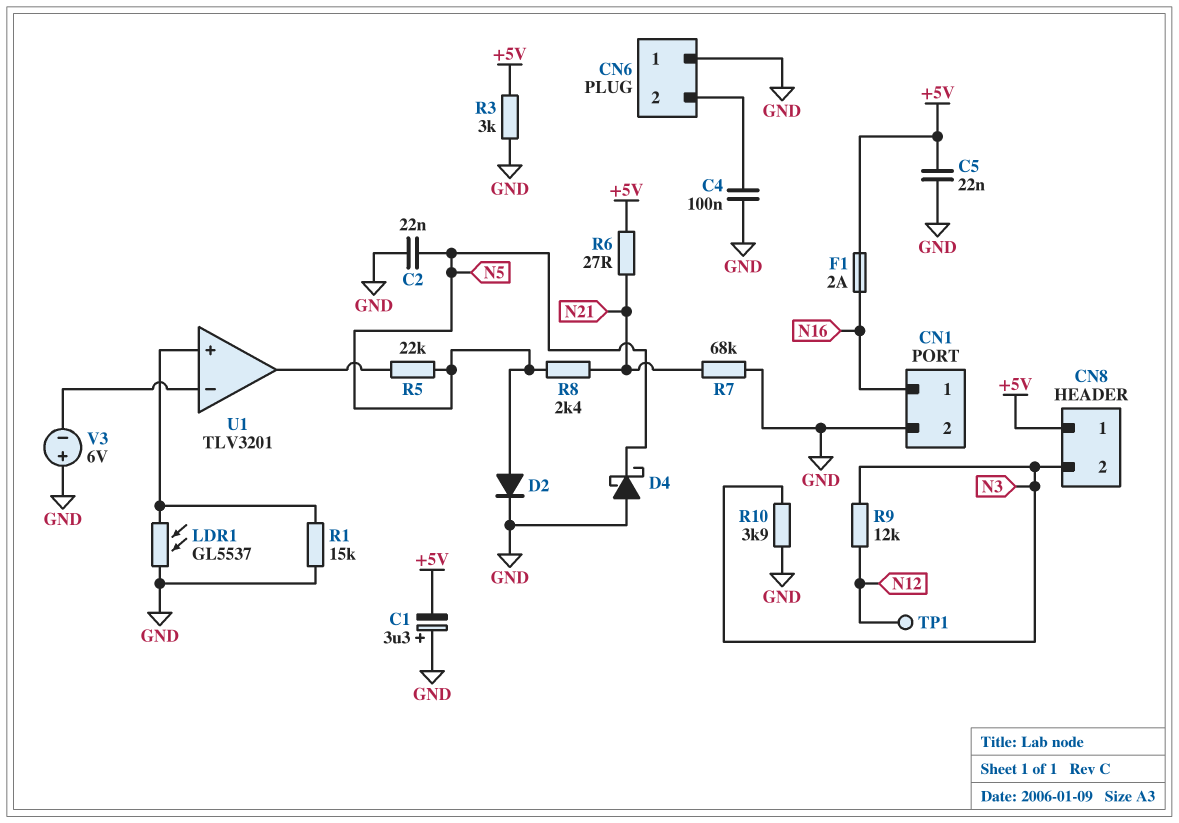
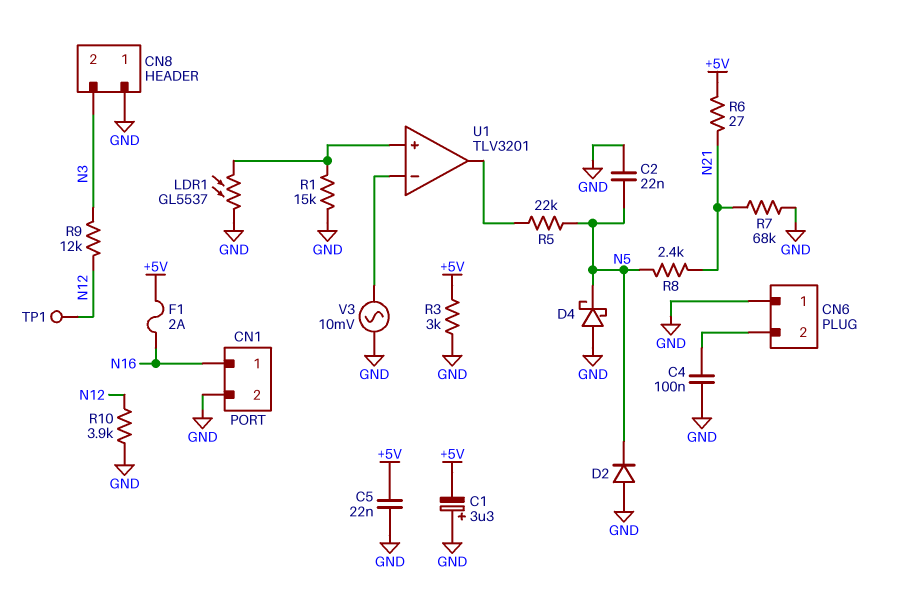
CN8 pin 1: +5V -> GND
D2: diode (A N5, K GND) -> diode (A GND, K N5)
R10: 3.9k (GND, N3) -> 3.9k (GND, N12)
V3: 6V (plus GND, minus U1/in-) -> AC 10mV (GND, U1/in-)

